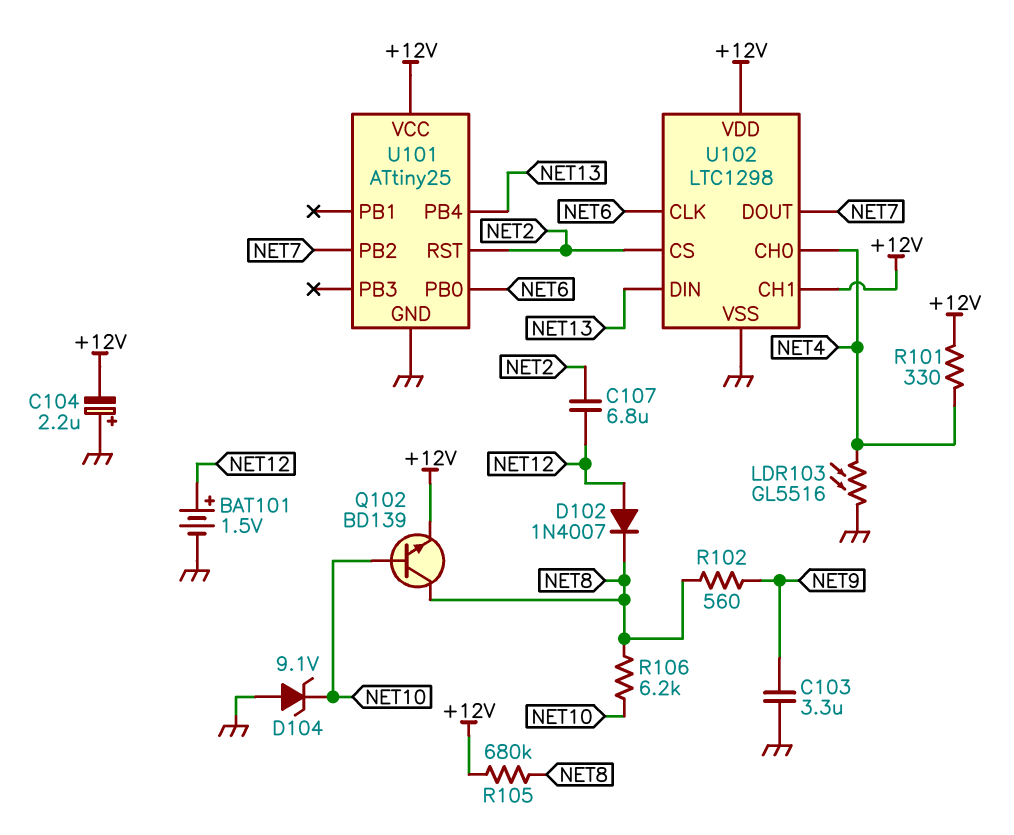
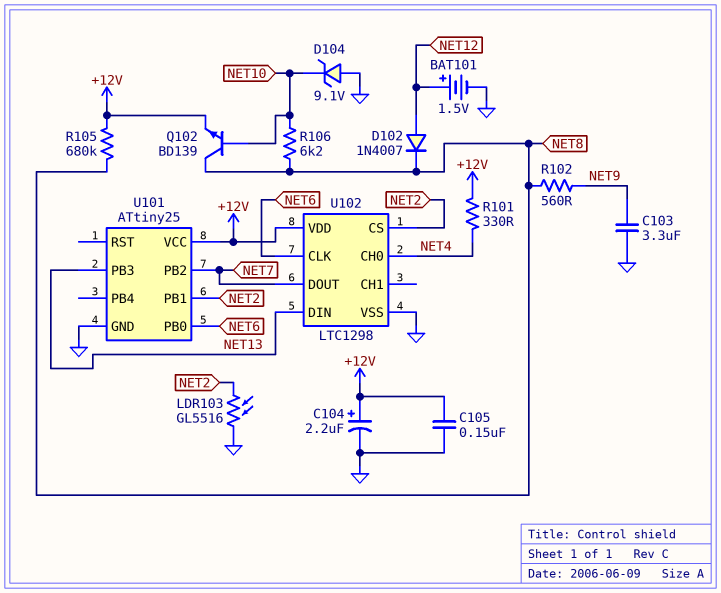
C104: 2.2uF (plus GND, minus +12V) -> 2.2uF (plus +12V, minus GND)
C105: none -> 150nF (+12V, GND)
C107: 6.8uF (NET2, NET12) -> none
LDR103: GL5516 (GND, NET4) -> GL5516 (GND, NET2)
U101 pin PB1: none -> NET2
U101 pin PB3: none -> NET13
U101 pin PB4: NET13 -> none
U101 pin RST: NET2 -> none
U102 pin CH1: +12V -> none

